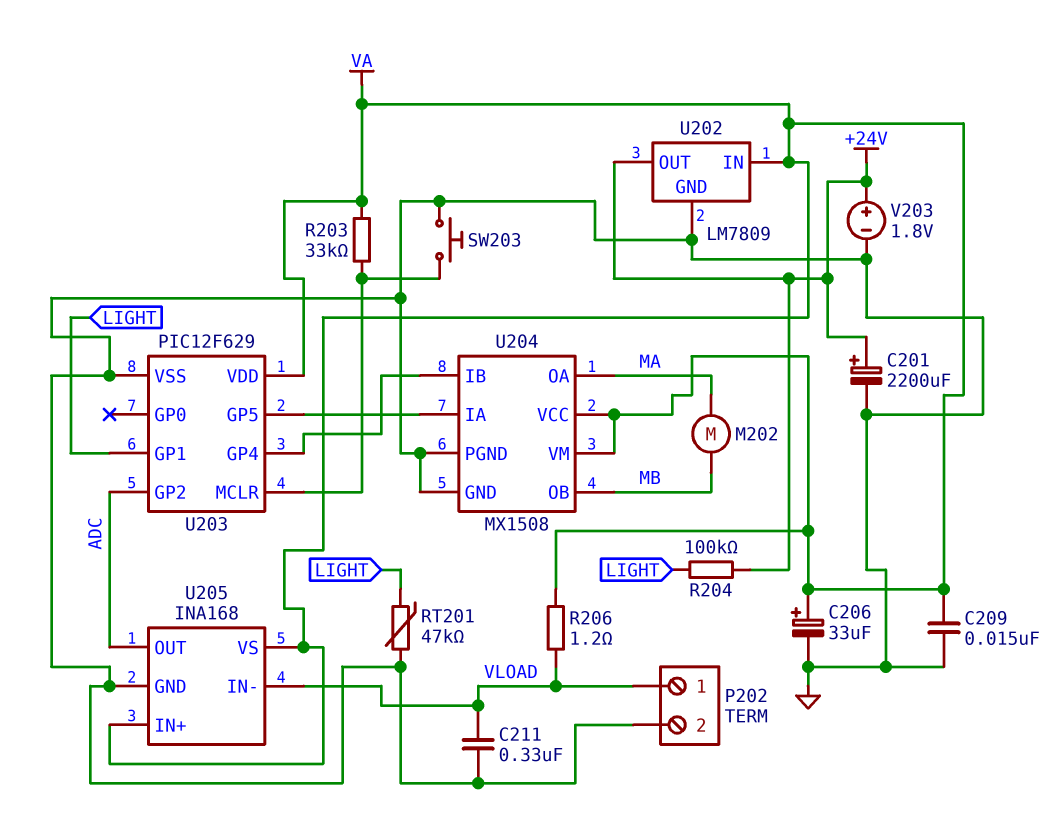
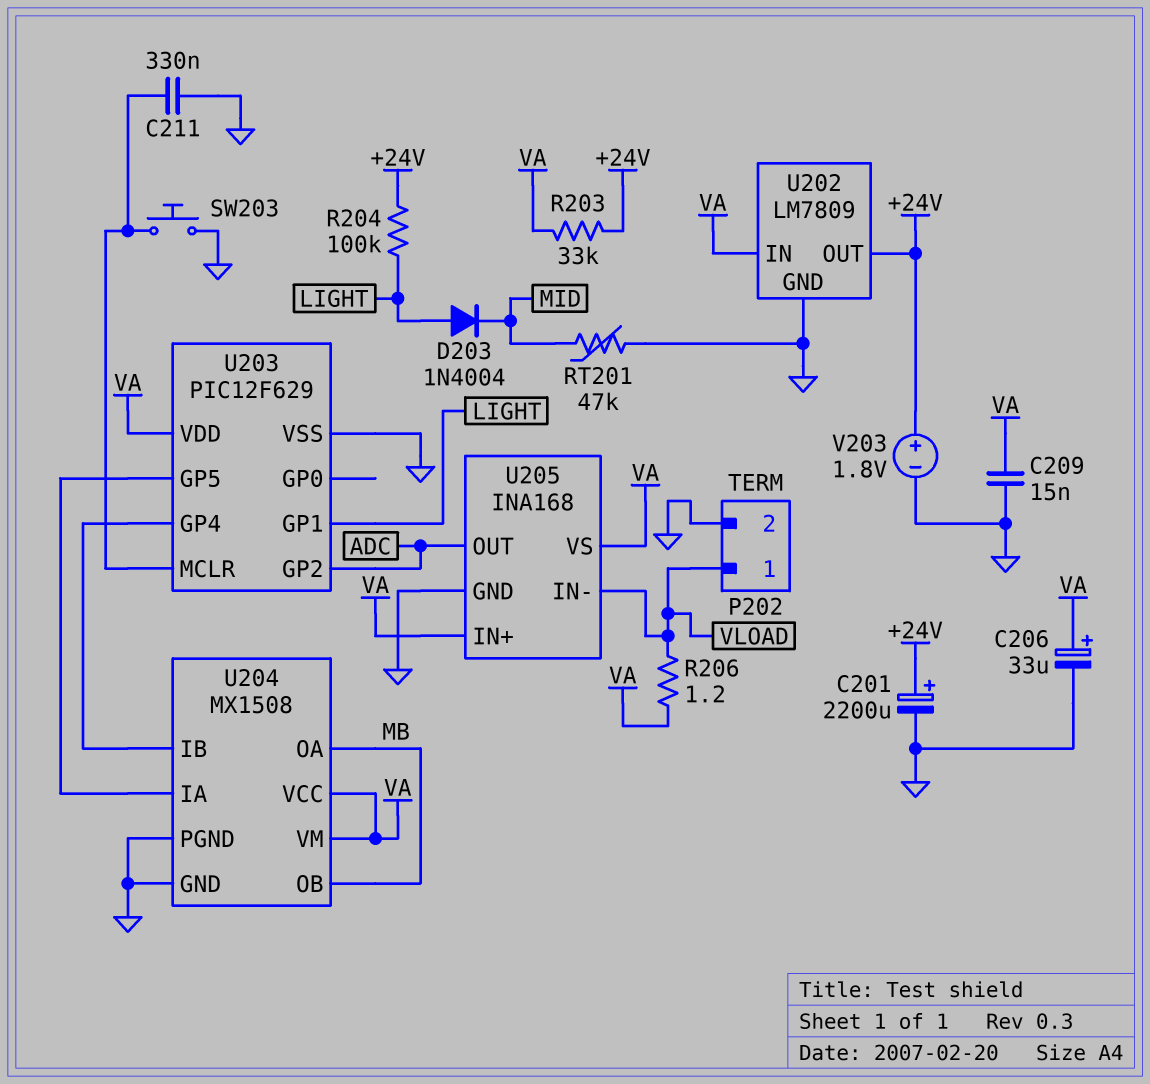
C211: 330nF (GND, VLOAD) -> 330nF (GND, U203/MCLR)
D203: none -> diode 1N4004 (A LIGHT, K MID)
M202: motor (MA, MB) -> none
R203: 33k (U203/MCLR, VA) -> 33k (+24V, VA)
RT201: 47k (GND, LIGHT) -> 47k (GND, MID)
U204 pin OA: MA -> MB

